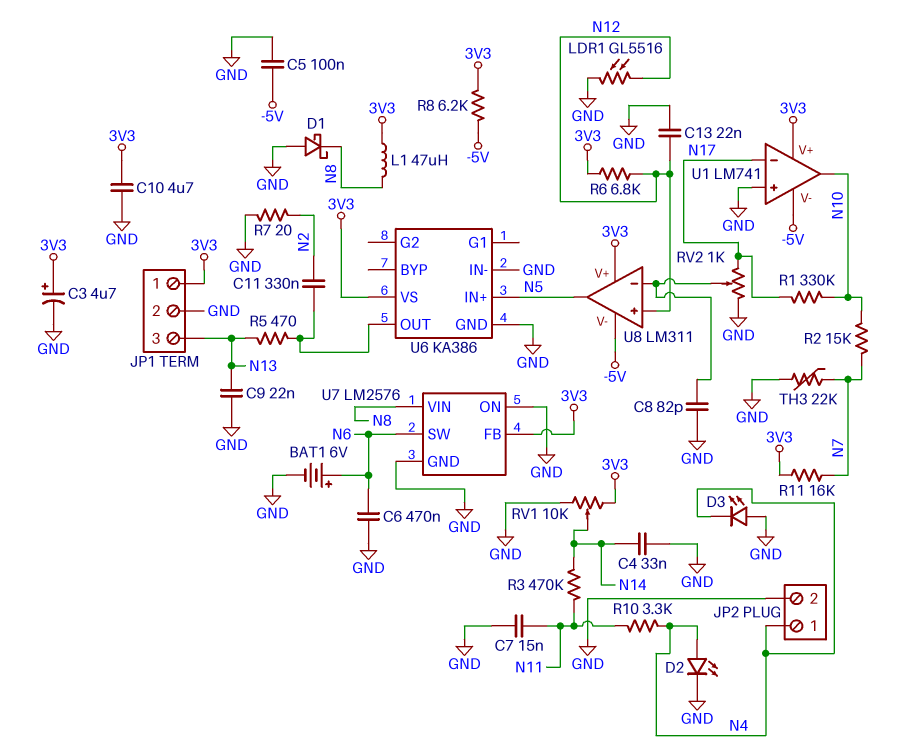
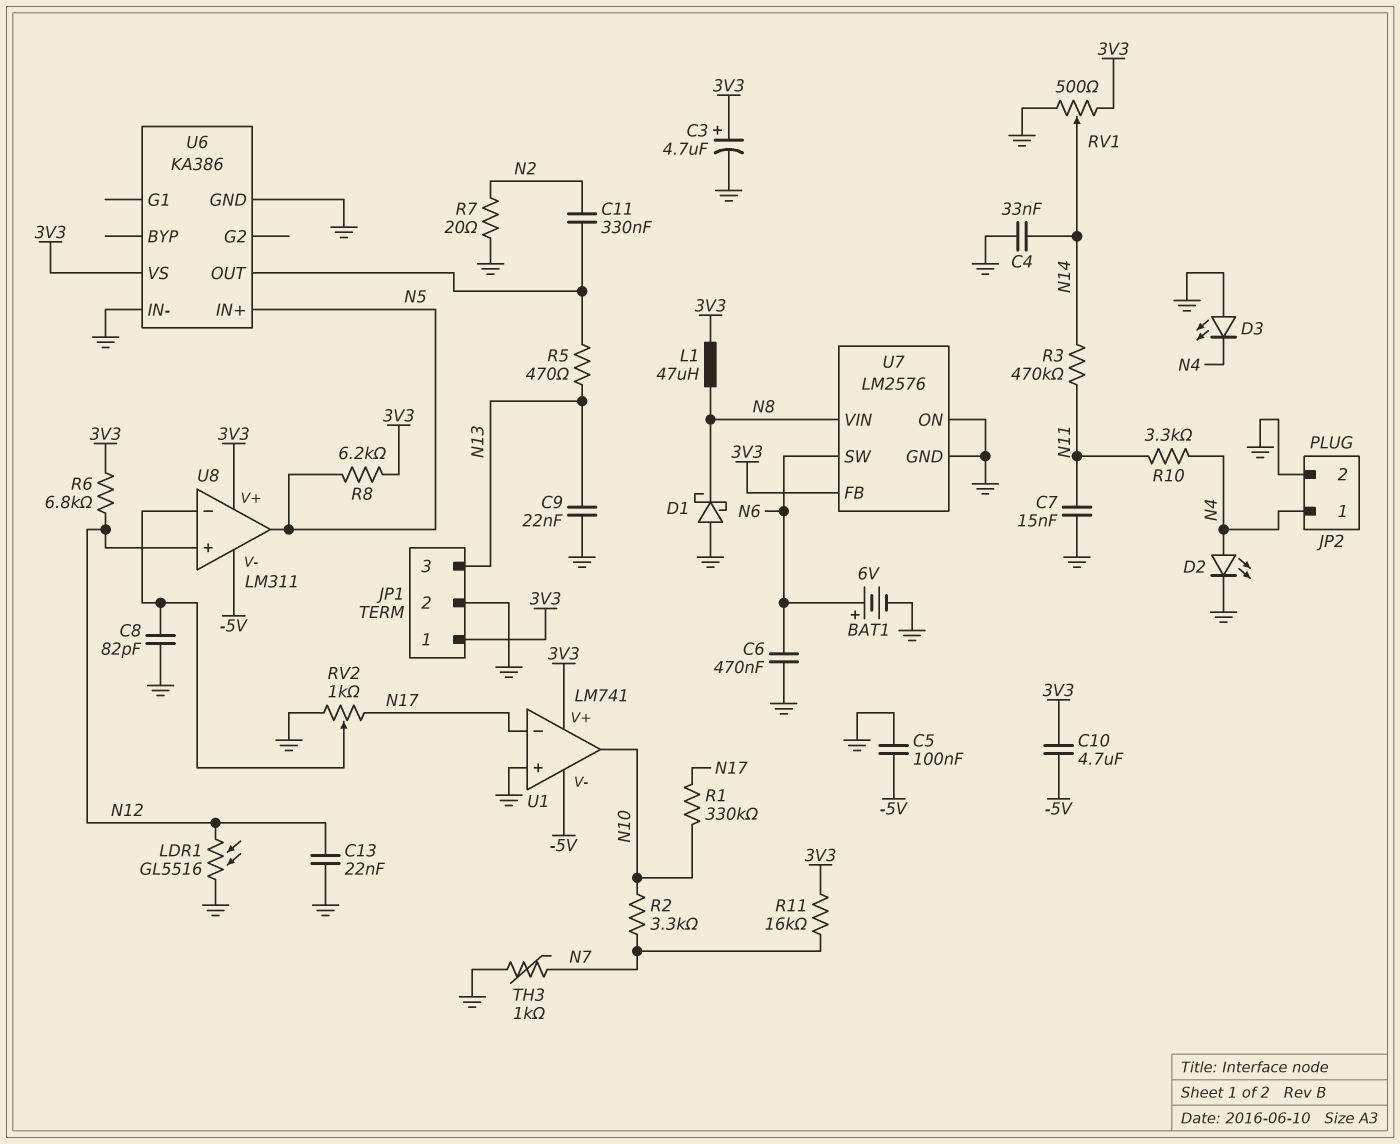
C10: 4.7uF (3V3, GND) -> 4.7uF (-5V, 3V3)
R2: 15k (N7, N10) -> 3.3k (N7, N10)
R8: 6.2k (-5V, 3V3) -> 6.2k (3V3, N5)
RV1: 10k (3V3, GND, wiper N14) -> 500 (3V3, GND, wiper N14)
TH3: 22k (GND, N7) -> 1k (GND, N7)

